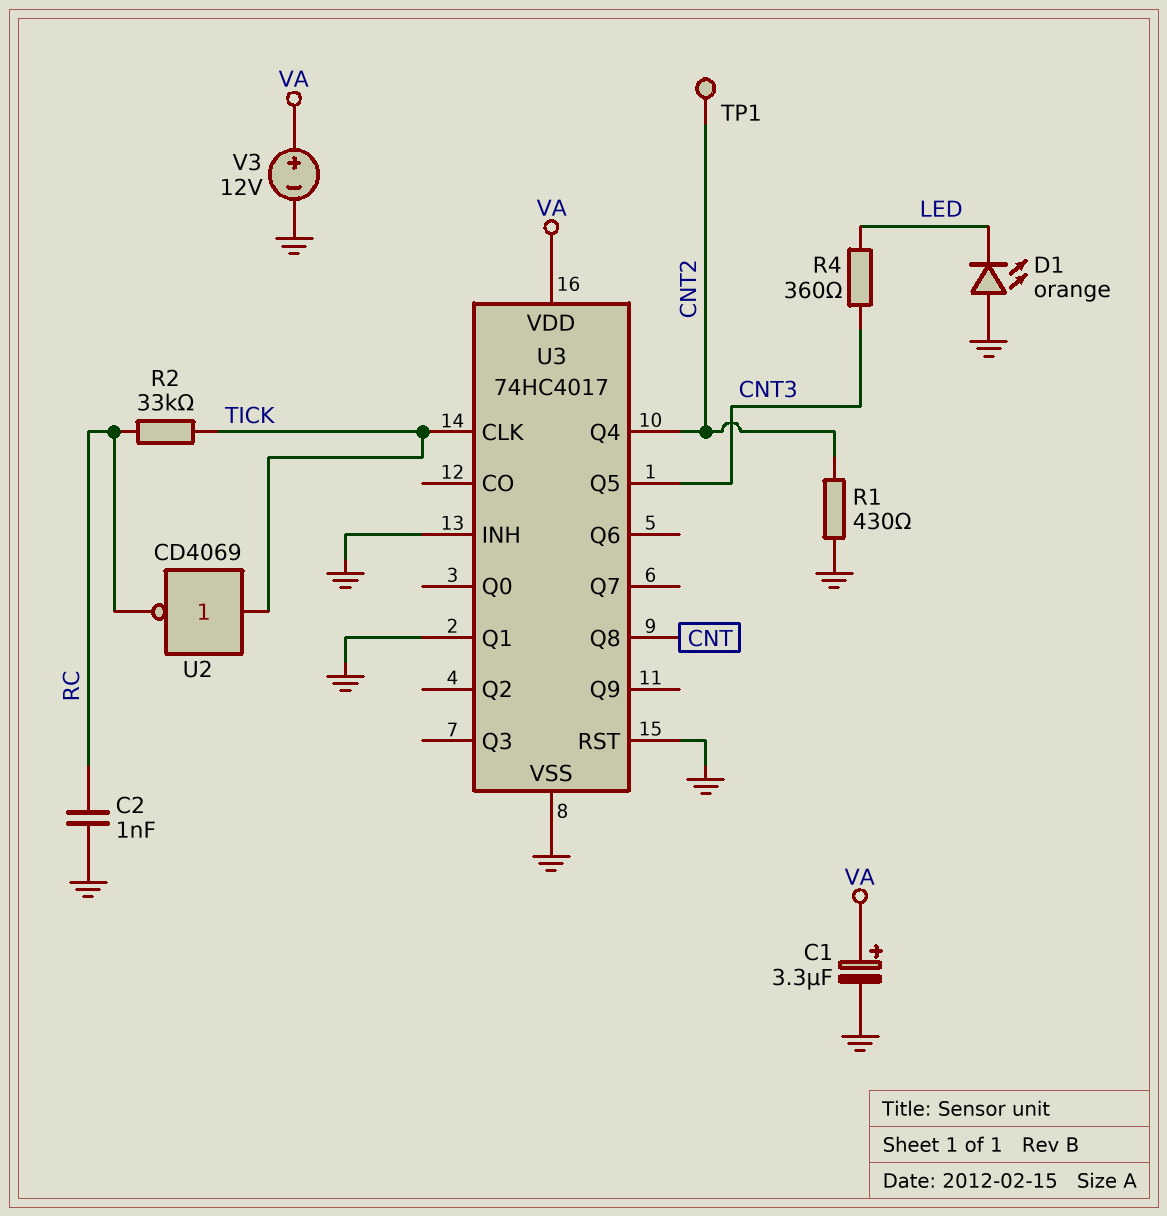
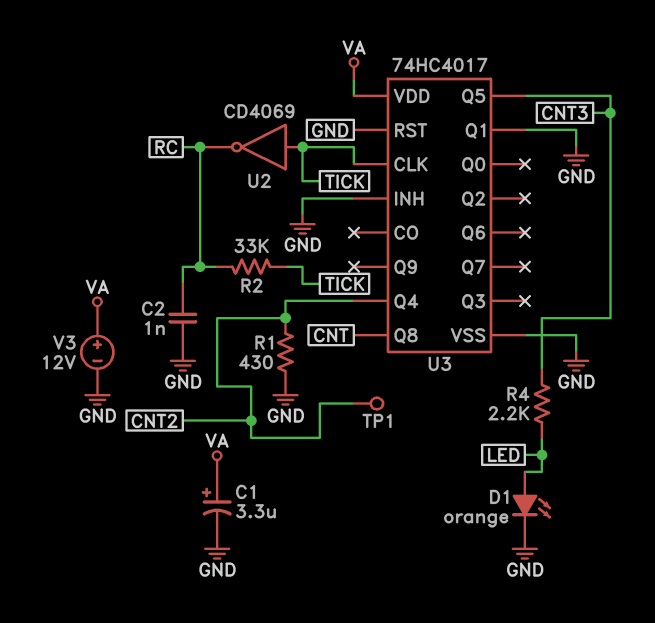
D1: LED orange (A GND, K LED) -> LED orange (A LED, K GND)
R4: 360 (CNT3, LED) -> 2.2k (CNT3, LED)

